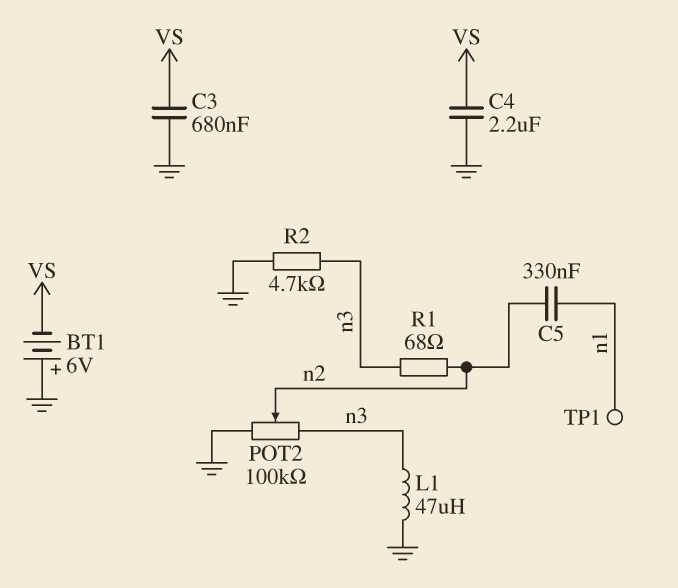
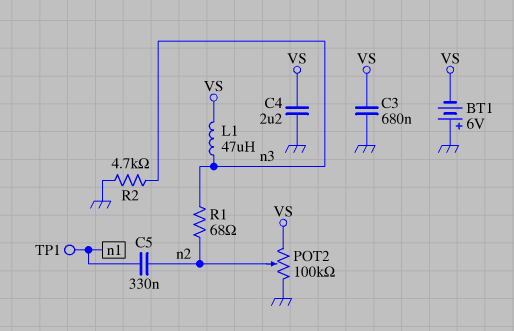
L1: 47uH (GND, n3) -> 47uH (VS, n3)
POT2: 100k (GND, n3, wiper n2) -> 100k (GND, VS, wiper n2)

